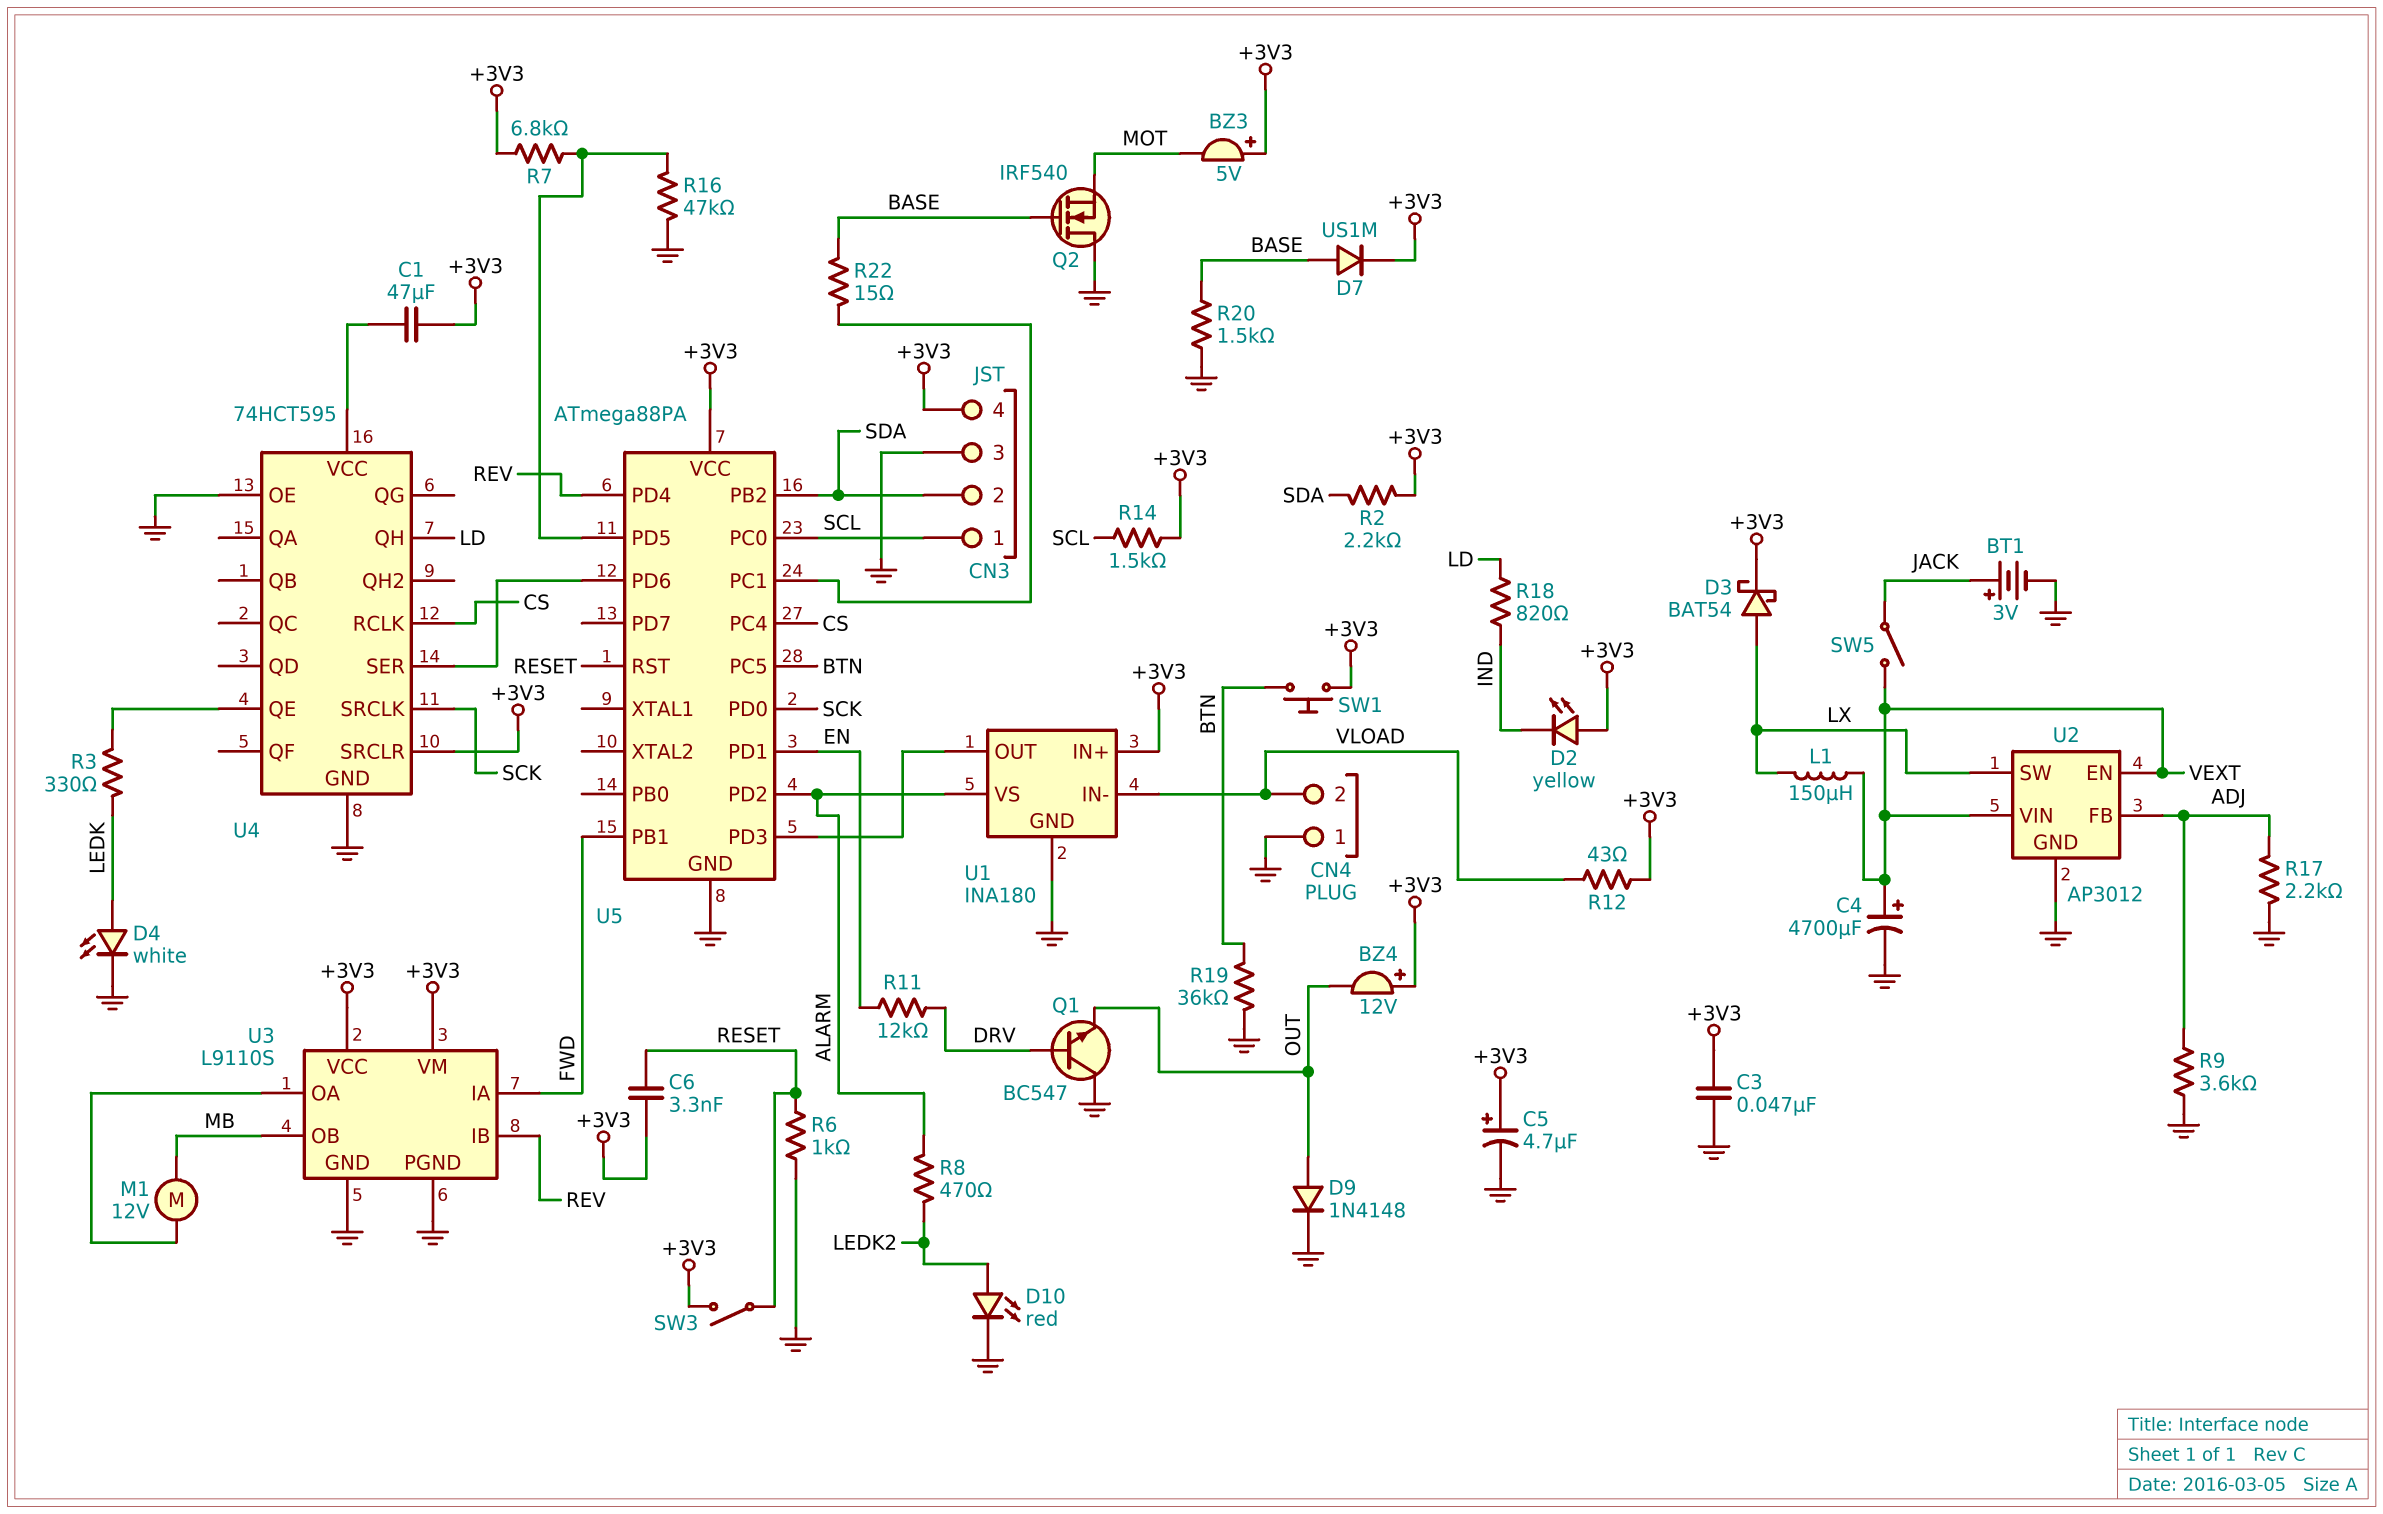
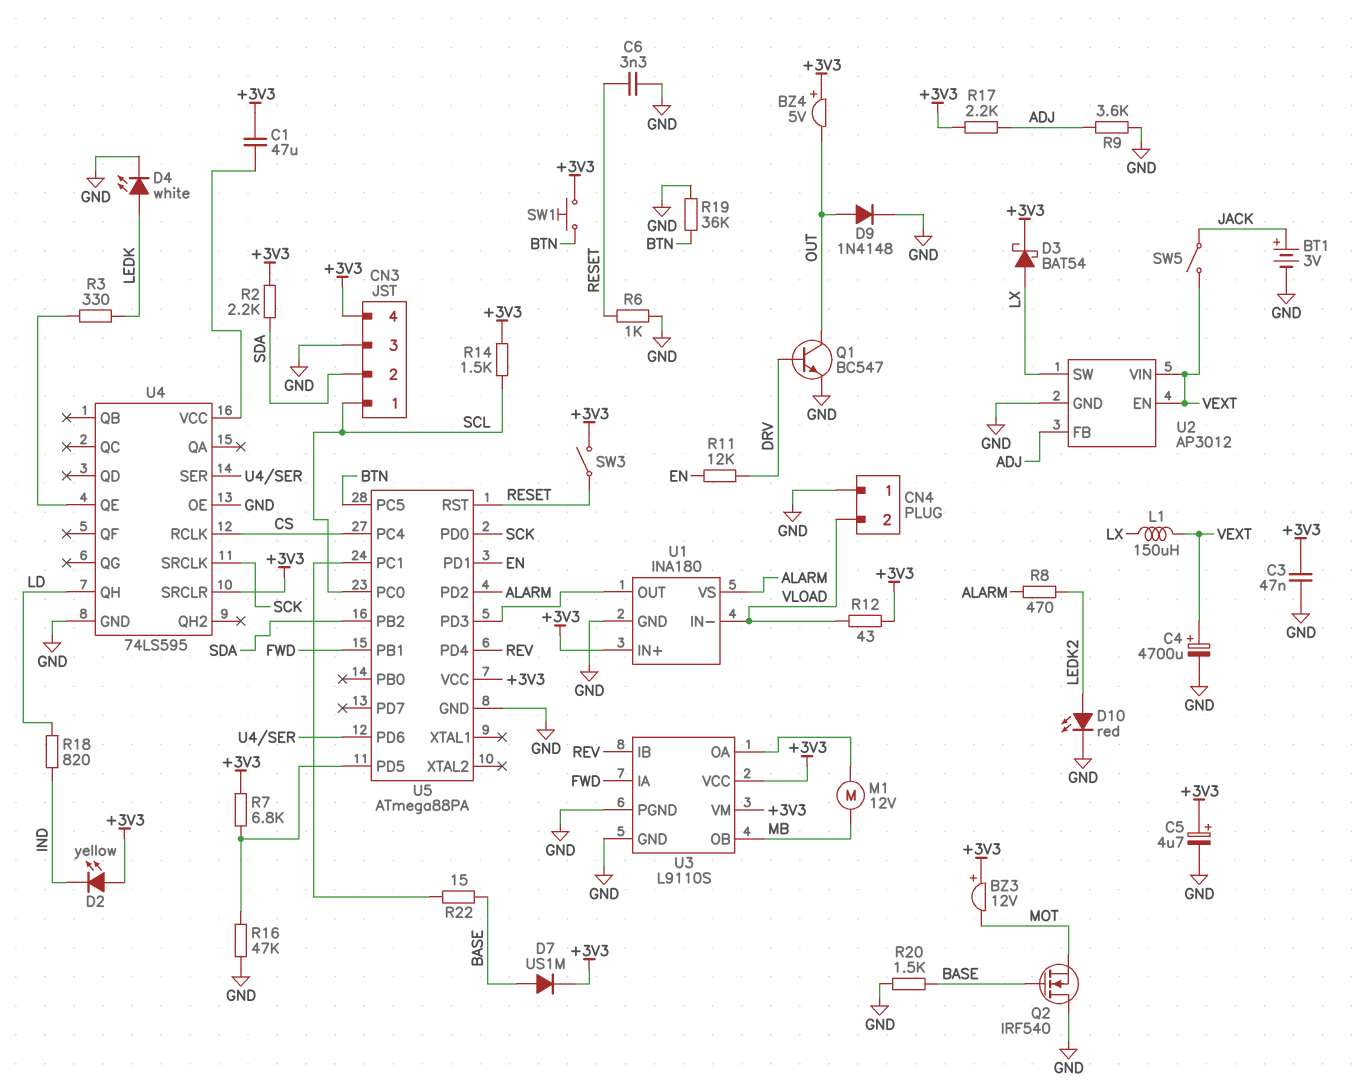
BZ3: buzzer 5V (plus +3V3, minus MOT) -> buzzer 12V (plus +3V3, minus MOT)
BZ4: buzzer 12V (plus +3V3, minus OUT) -> buzzer 5V (plus +3V3, minus OUT)
C6: 3.3nF (+3V3, RESET) -> 3.3nF (GND, RESET)
Q1: NPN BC547 (B DRV, C GND, E OUT) -> NPN BC547 (B DRV, C OUT, E GND)
R17: 2.2k (ADJ, GND) -> 2.2k (+3V3, ADJ)
U4: 74HCT595 -> 74LS595

